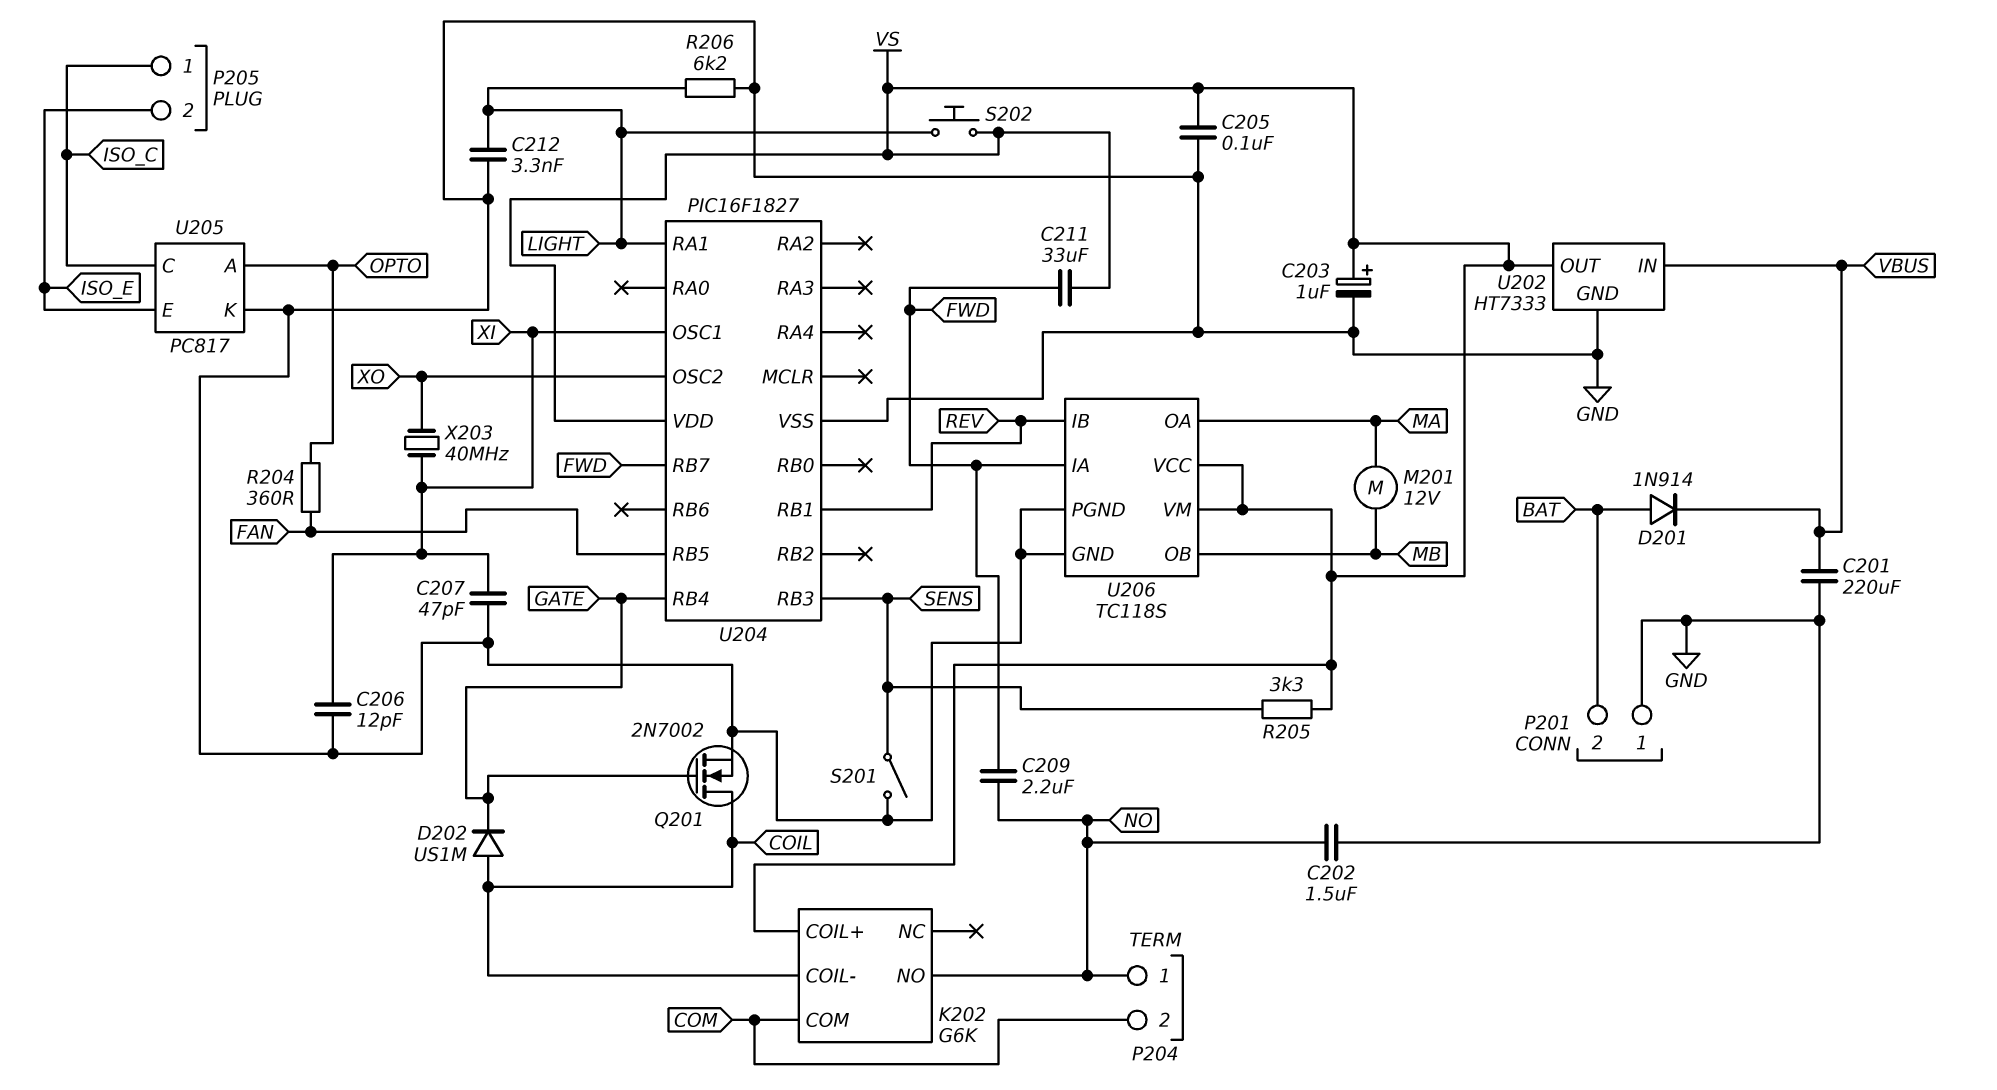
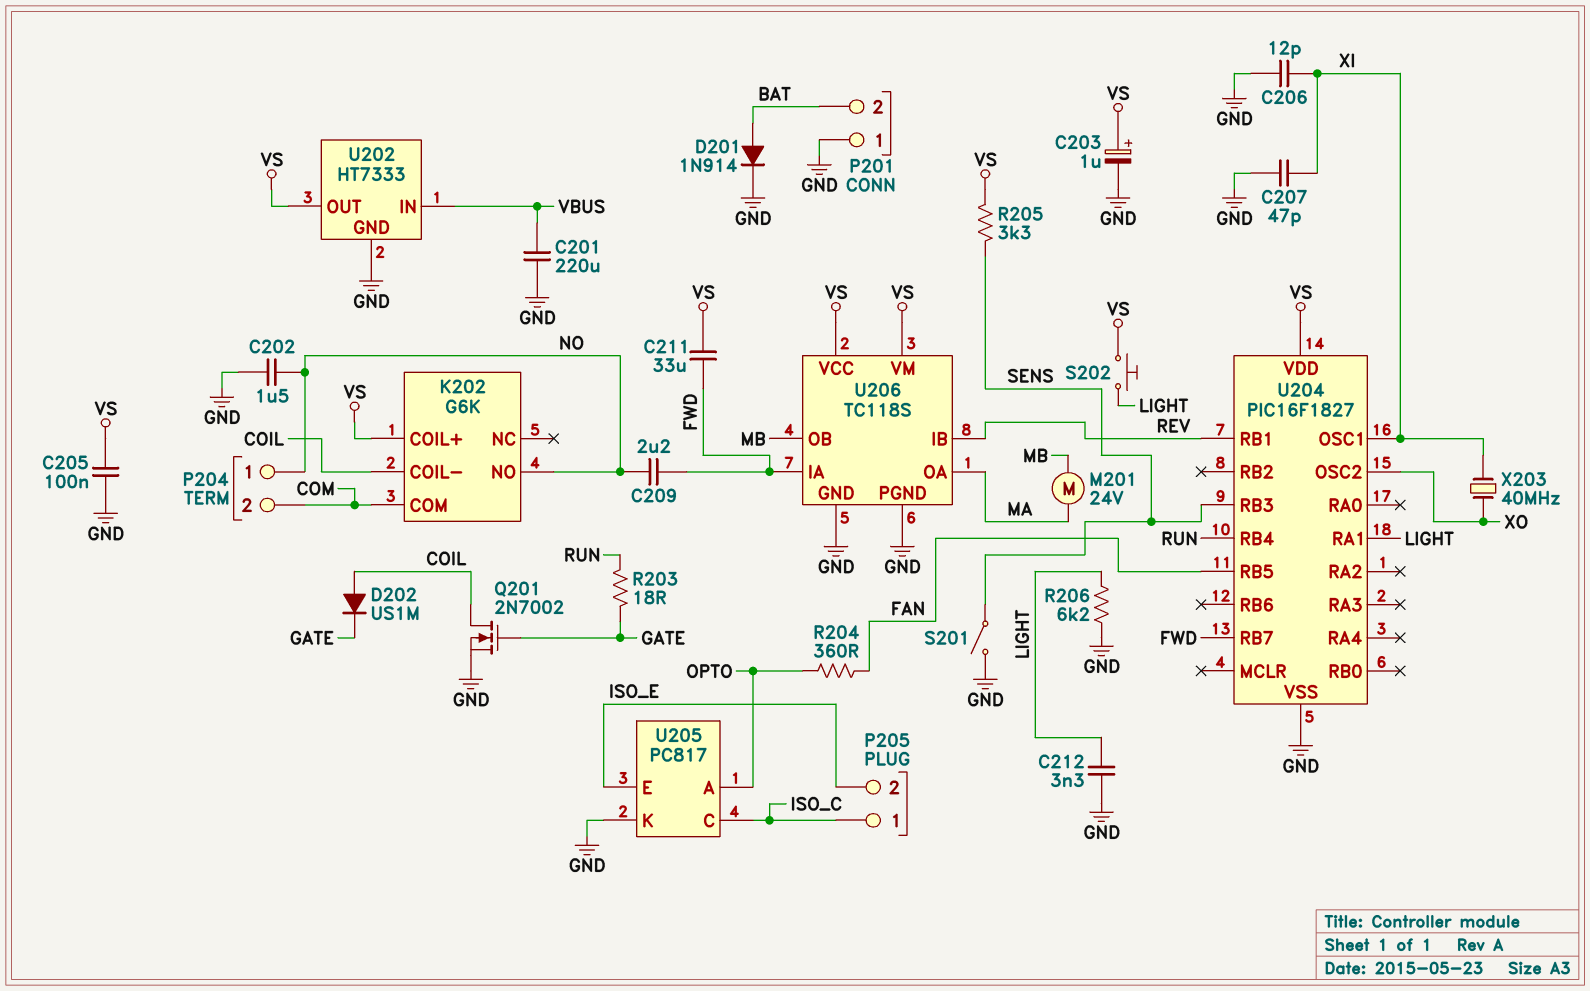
D201: diode 1N914 (A BAT, K VBUS) -> diode 1N914 (A BAT, K GND)
M201: motor 12V (MA, MB) -> motor 24V (MA, MB)
R203: none -> 18 (GATE, RUN)
U204 pin RB4: GATE -> RUN

